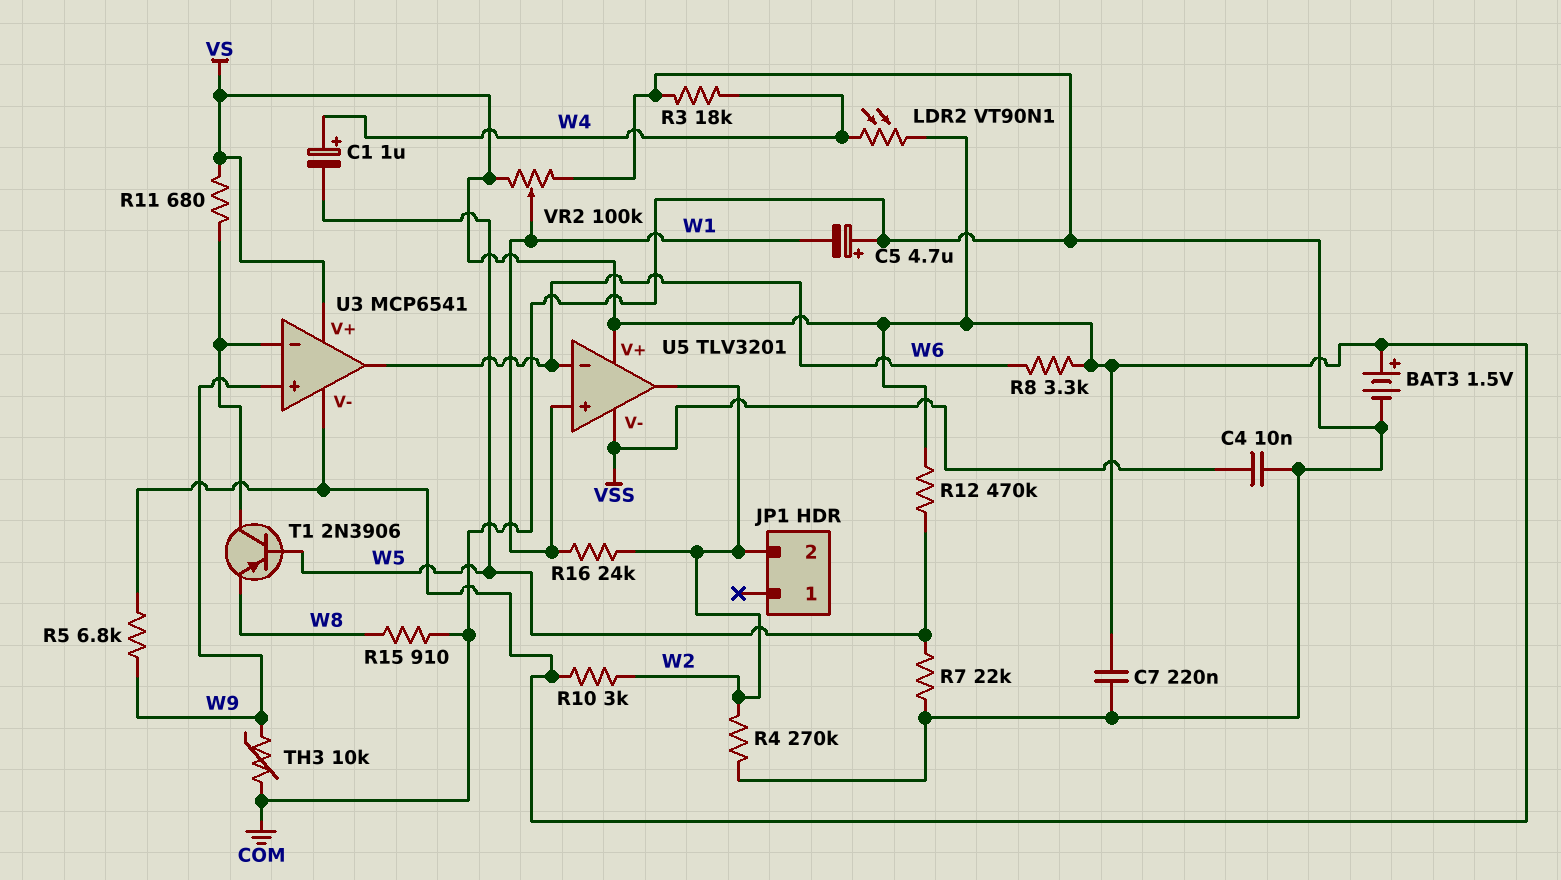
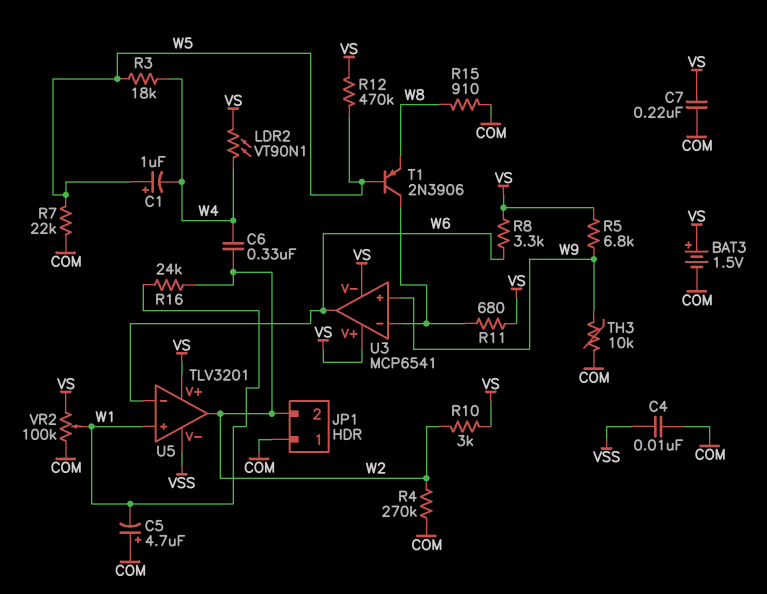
C1: 1uF (plus W4, minus W5) -> 1uF (plus W5, minus W4)
C6: none -> 330nF (W2, W4)
JP1 pin 1: none -> COM
R3: 18k (COM, W4) -> 18k (W4, W5)

